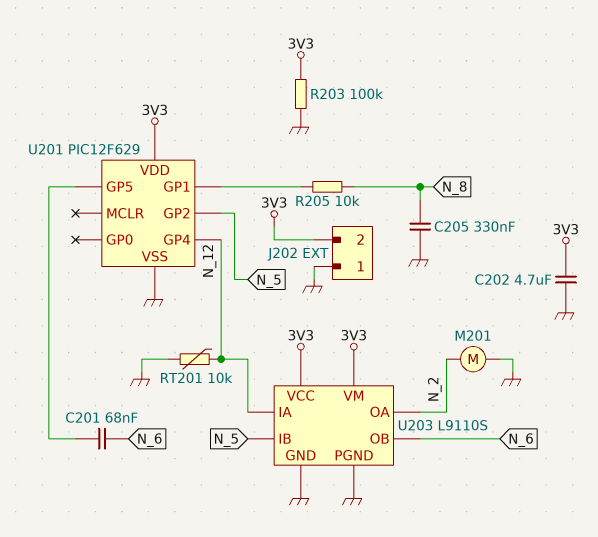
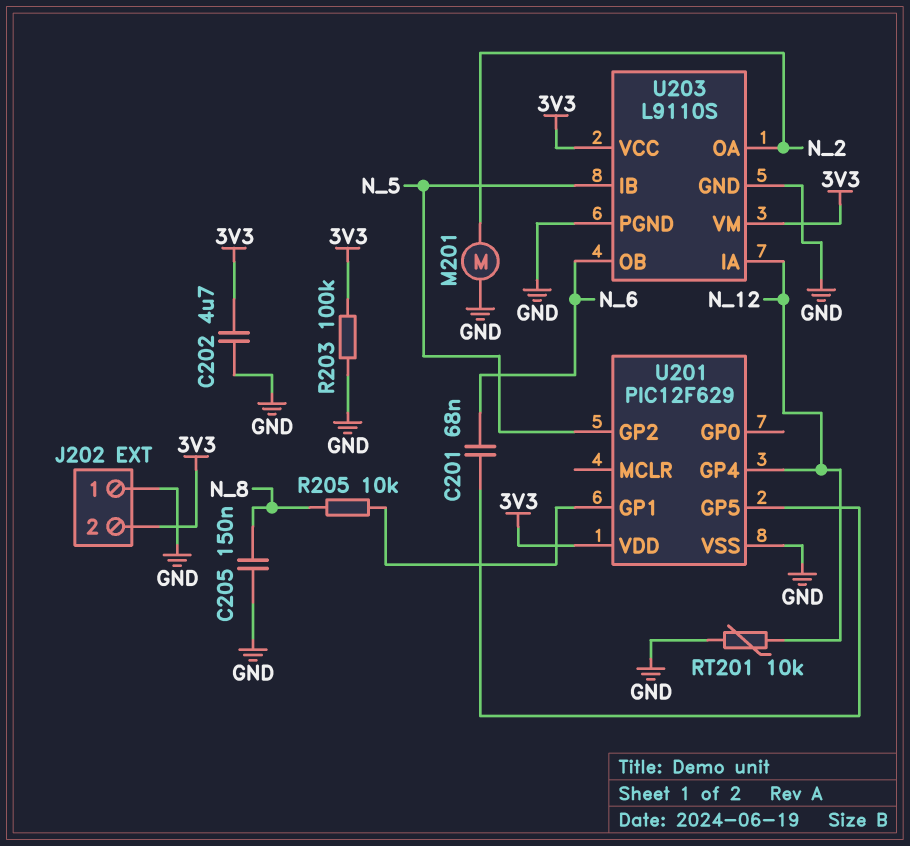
C205: 330nF (GND, N_8) -> 150nF (GND, N_8)

